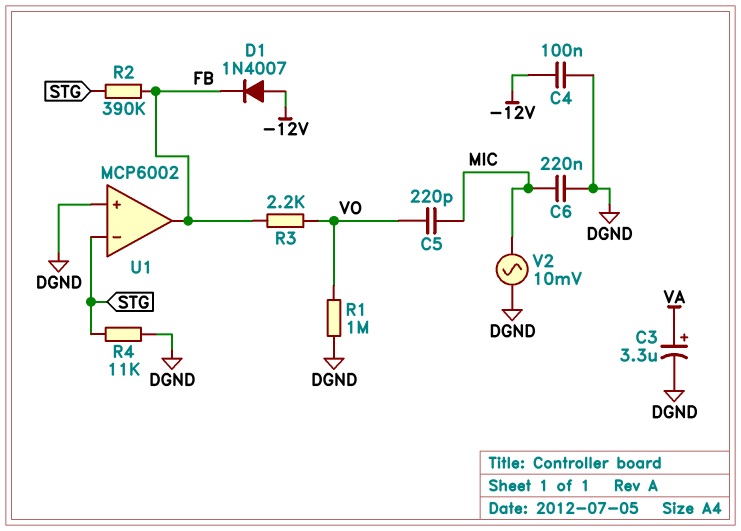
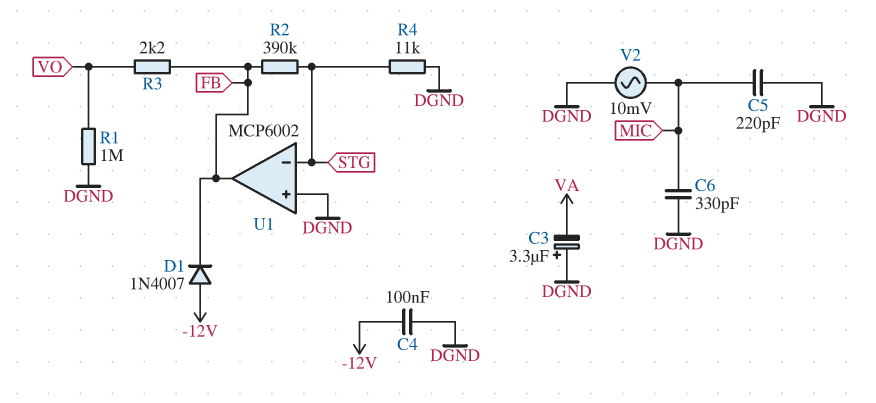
C3: 3.3uF (plus VA, minus DGND) -> 3.3uF (plus DGND, minus VA)
C5: 220pF (MIC, VO) -> 220pF (DGND, MIC)
C6: 220nF (DGND, MIC) -> 330pF (DGND, MIC)

